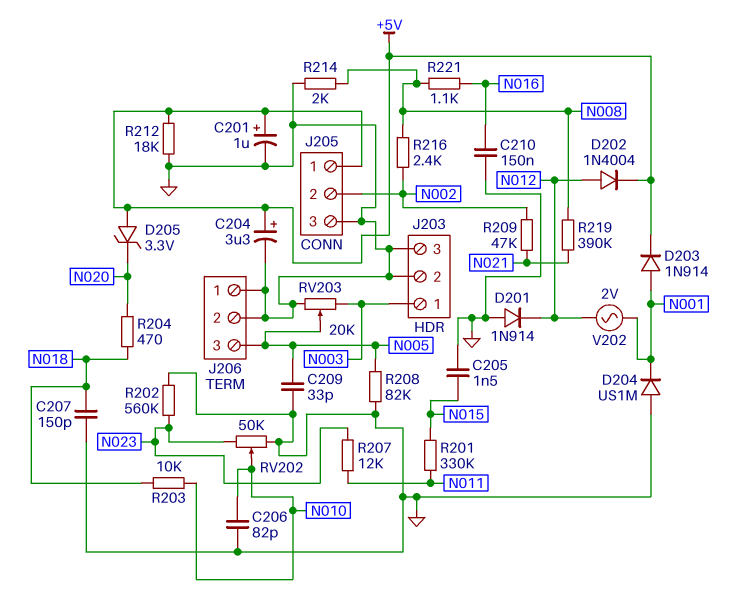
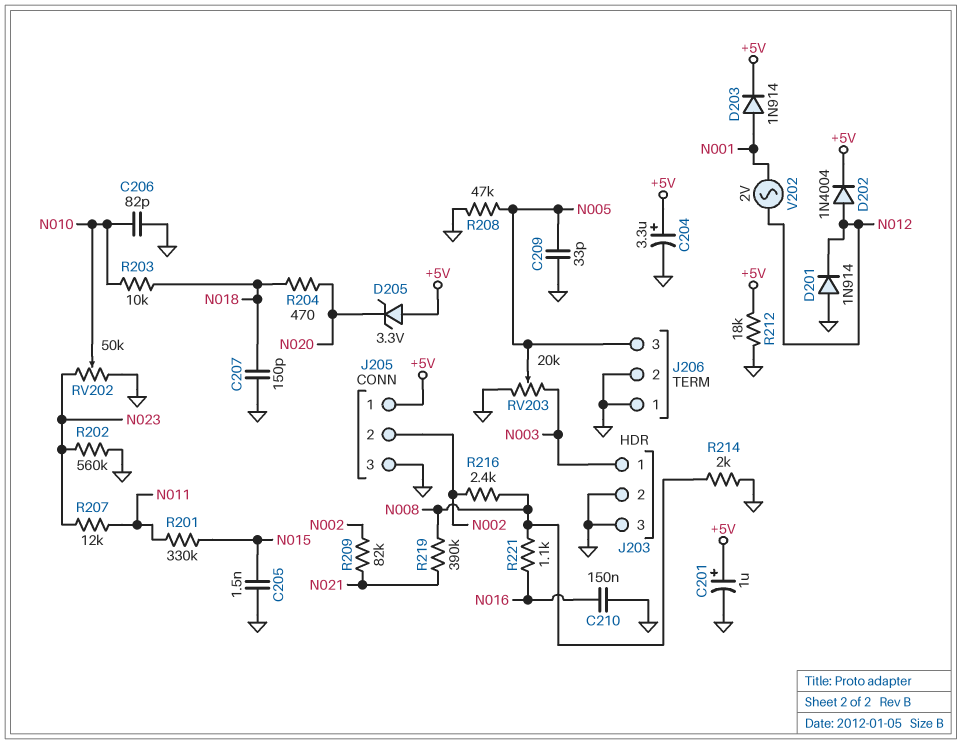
D204: diode US1M (A GND, K N001) -> none
R208: 82k (GND, N005) -> 47k (GND, N005)
R209: 47k (N002, N021) -> 82k (N002, N021)

